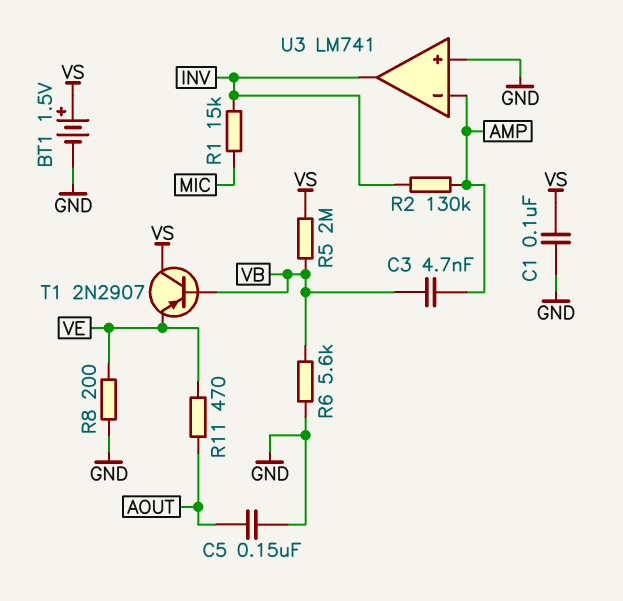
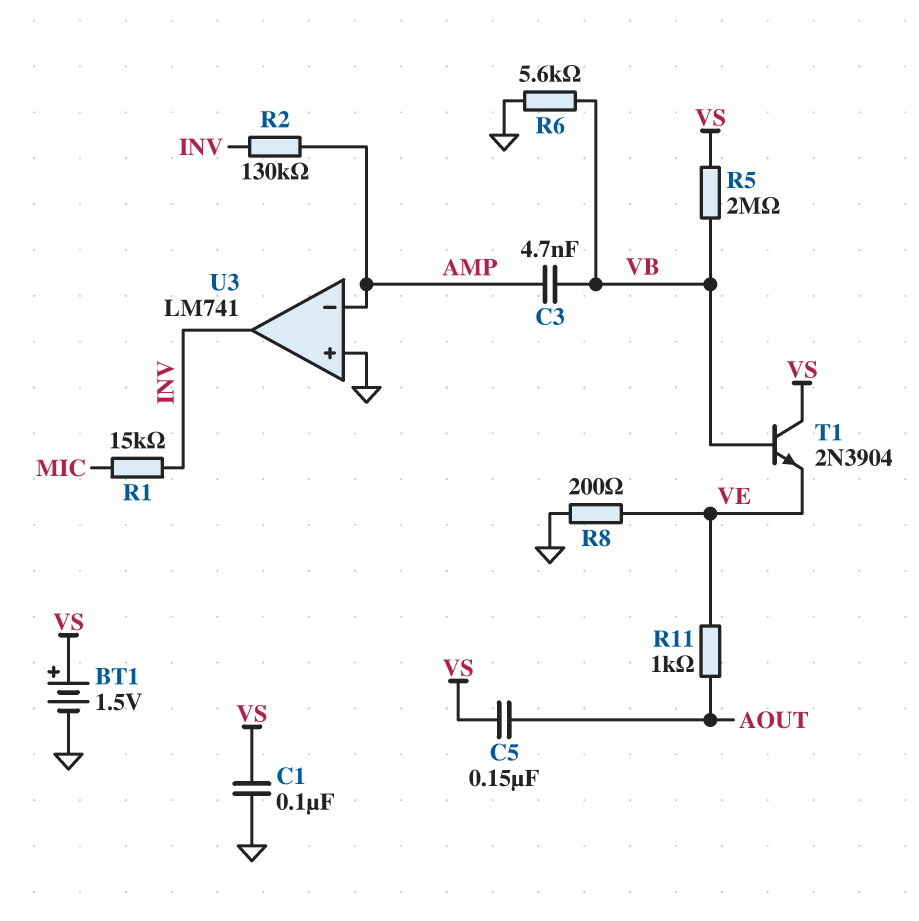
C5: 150nF (AOUT, GND) -> 150nF (AOUT, VS)
R11: 470 (AOUT, VE) -> 1k (AOUT, VE)
T1: PNP 2N2907 (B VB, C VS, E VE) -> NPN 2N3904 (B VB, C VS, E VE)

